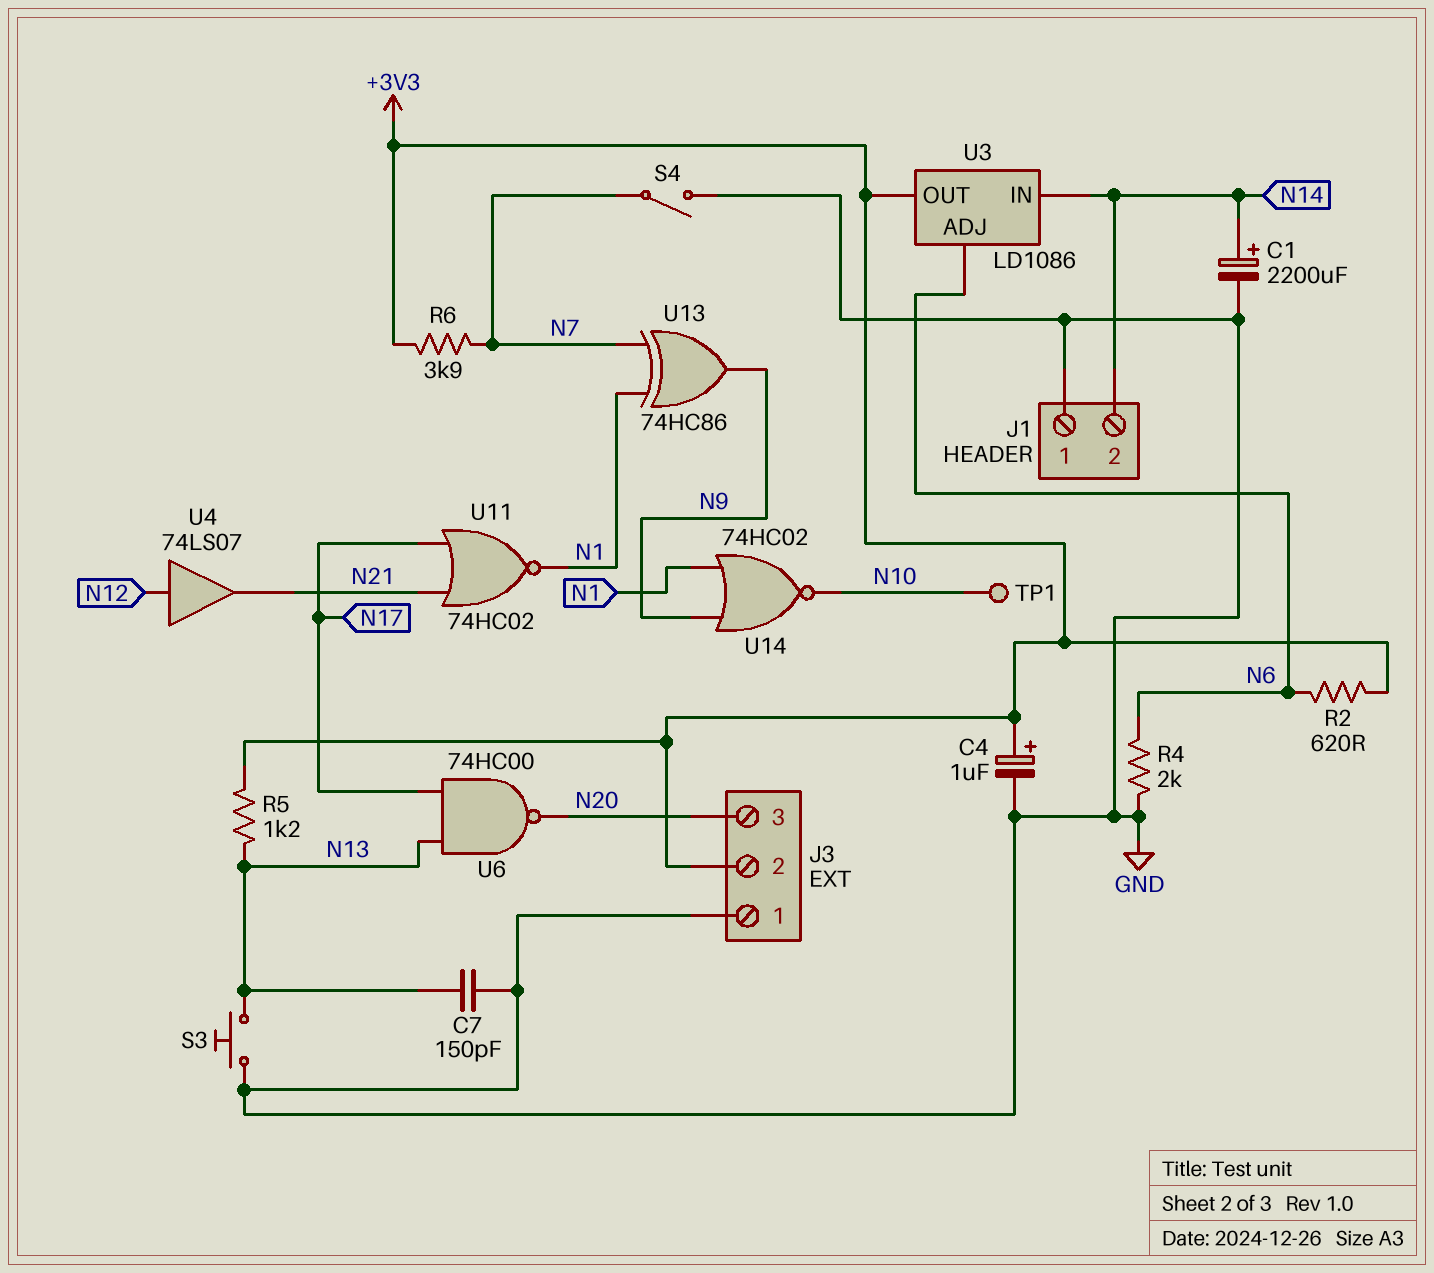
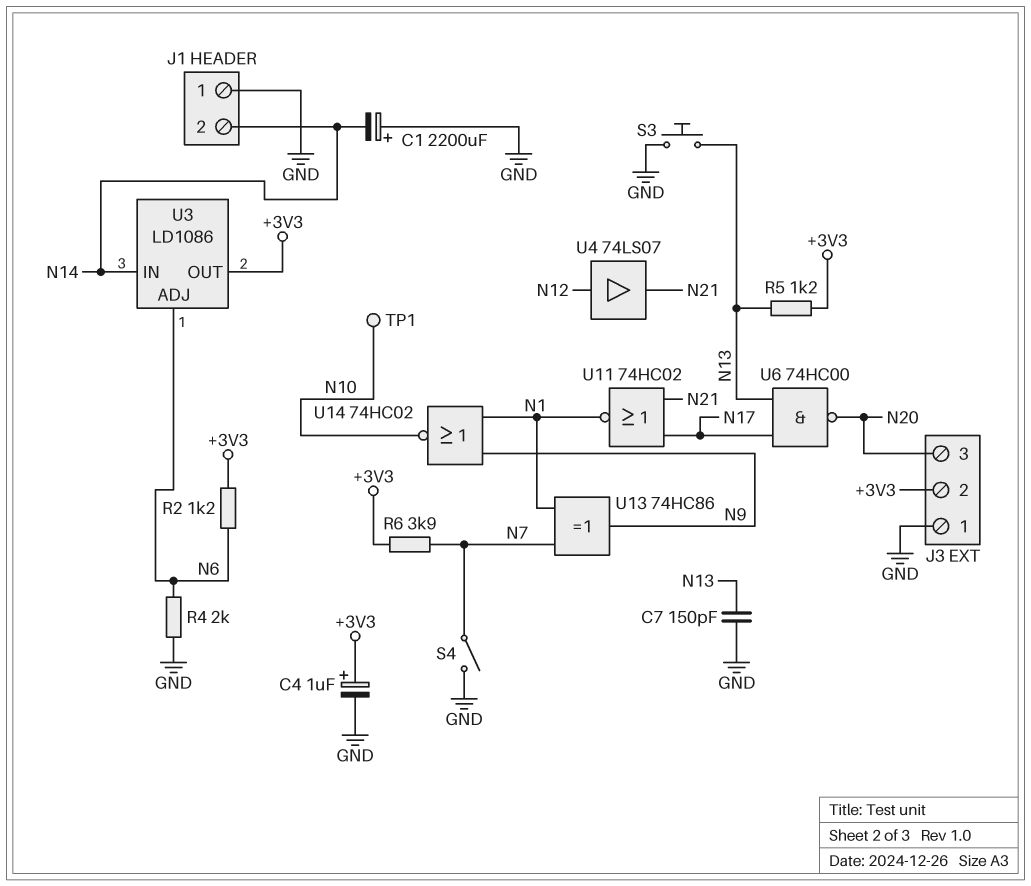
C1: 2200uF (plus N14, minus GND) -> 2200uF (plus GND, minus N14)
R2: 620 (+3V3, N6) -> 1.2k (+3V3, N6)

